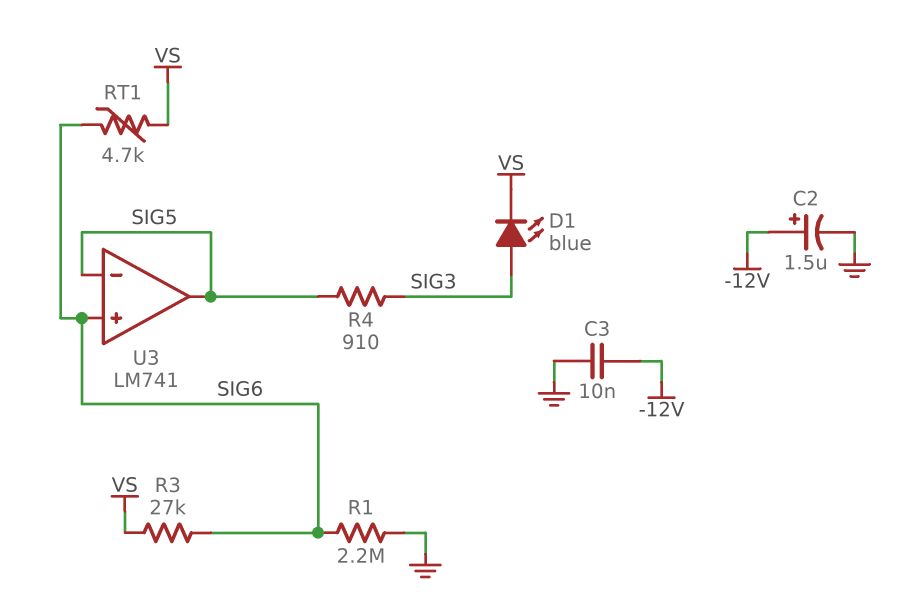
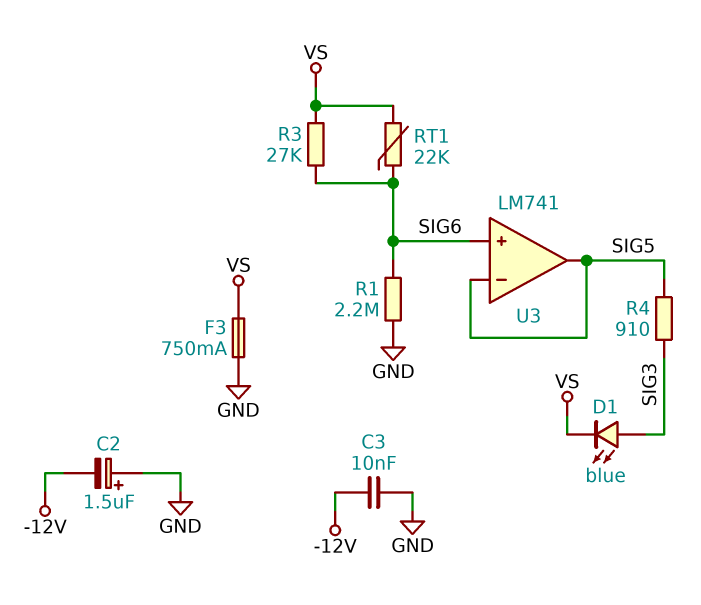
C2: 1.5uF (plus -12V, minus GND) -> 1.5uF (plus GND, minus -12V)
F3: none -> 750mA (GND, VS)
RT1: 4.7k (SIG6, VS) -> 22k (SIG6, VS)

